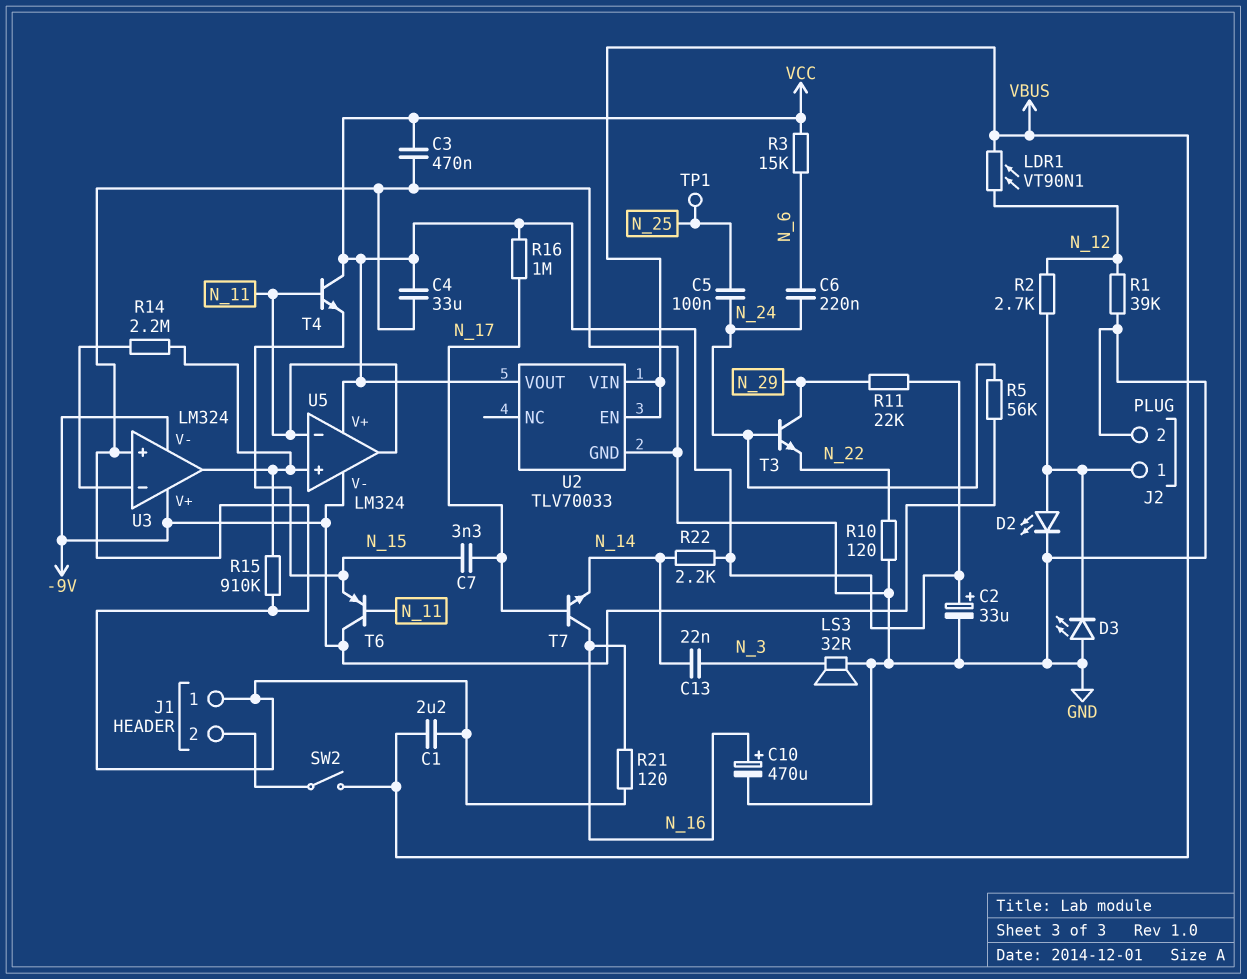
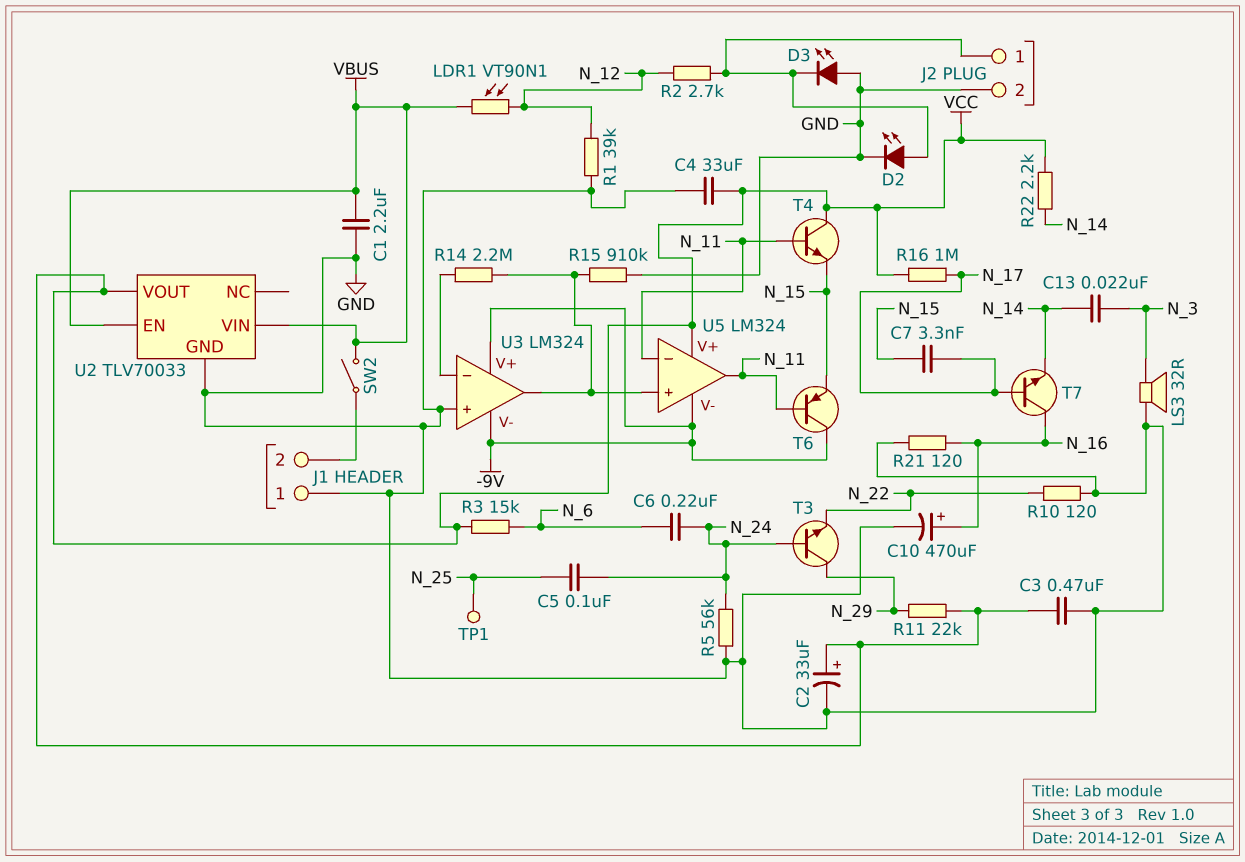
R5: 56k (-9V, N_24) -> 56k (GND, N_24)

